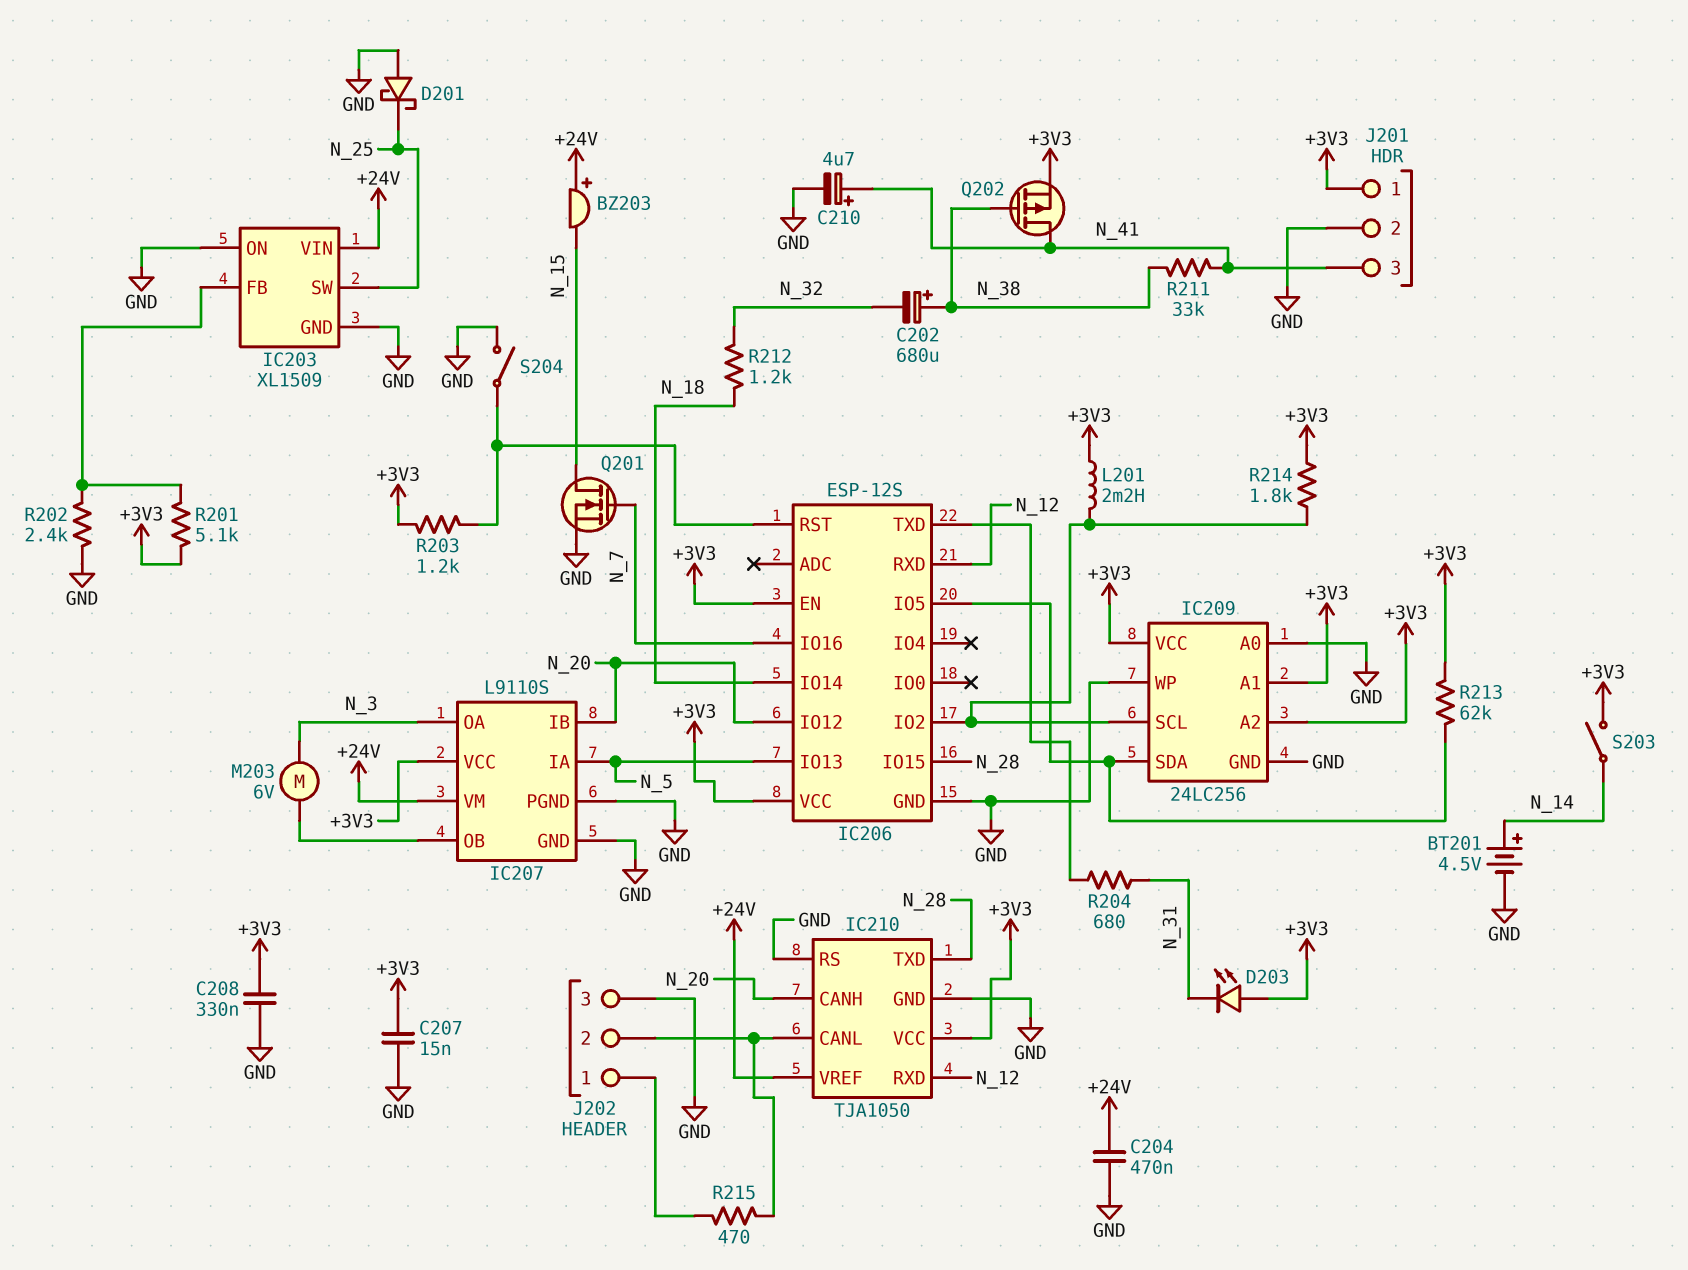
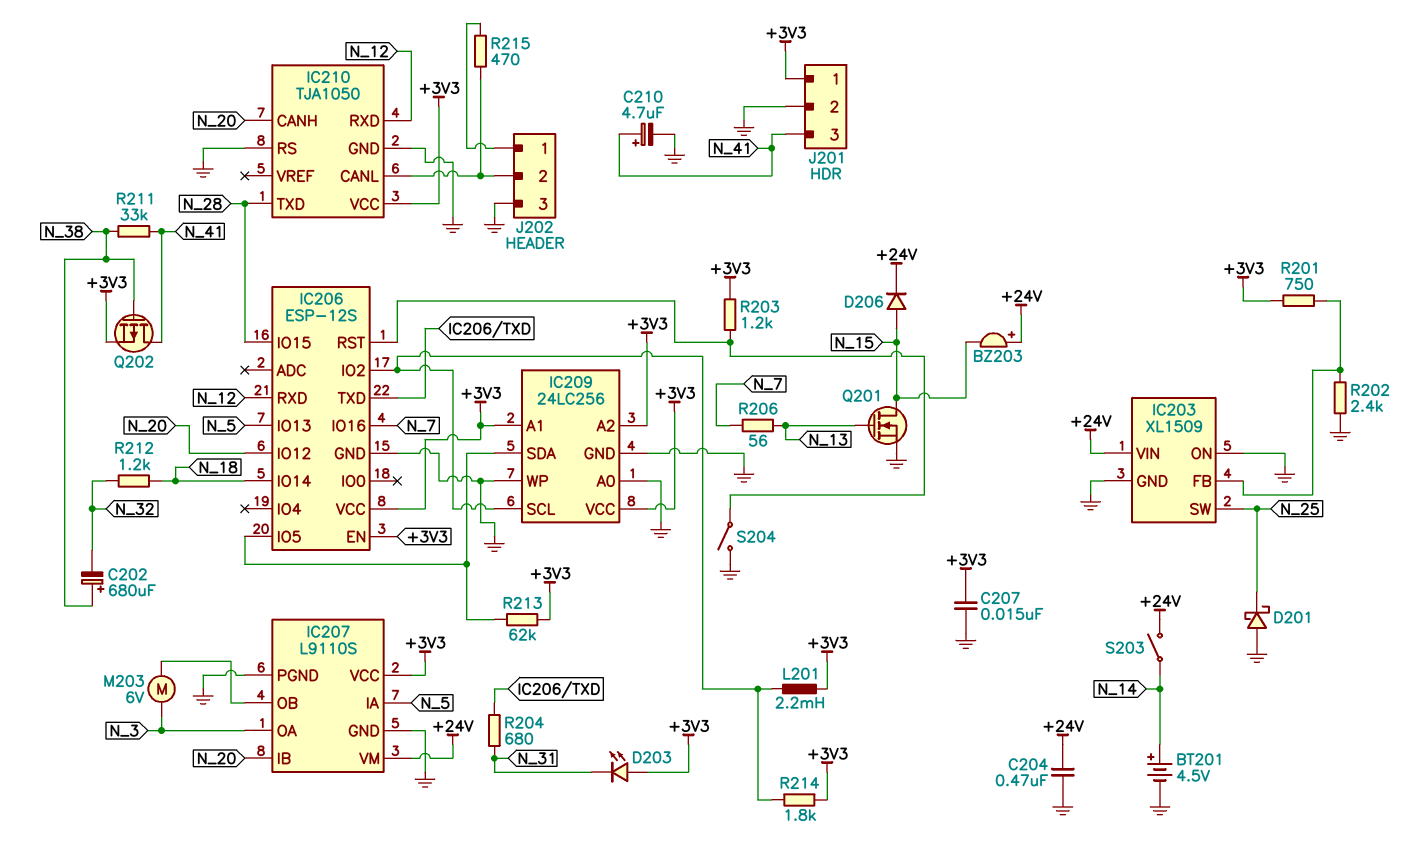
C208: 330nF (+3V3, GND) -> none
D206: none -> diode (A N_15, K +24V)
IC210 pin VREF: +24V -> none
Q201: NMOS (G N_7, D N_15, S GND) -> NMOS (G N_13, D N_15, S GND)
R201: 5.1k (+3V3, IC203/FB) -> 750 (+3V3, IC203/FB)
R206: none -> 56 (N_7, N_13)
S203: switch (+3V3, N_14) -> switch (+24V, N_14)

